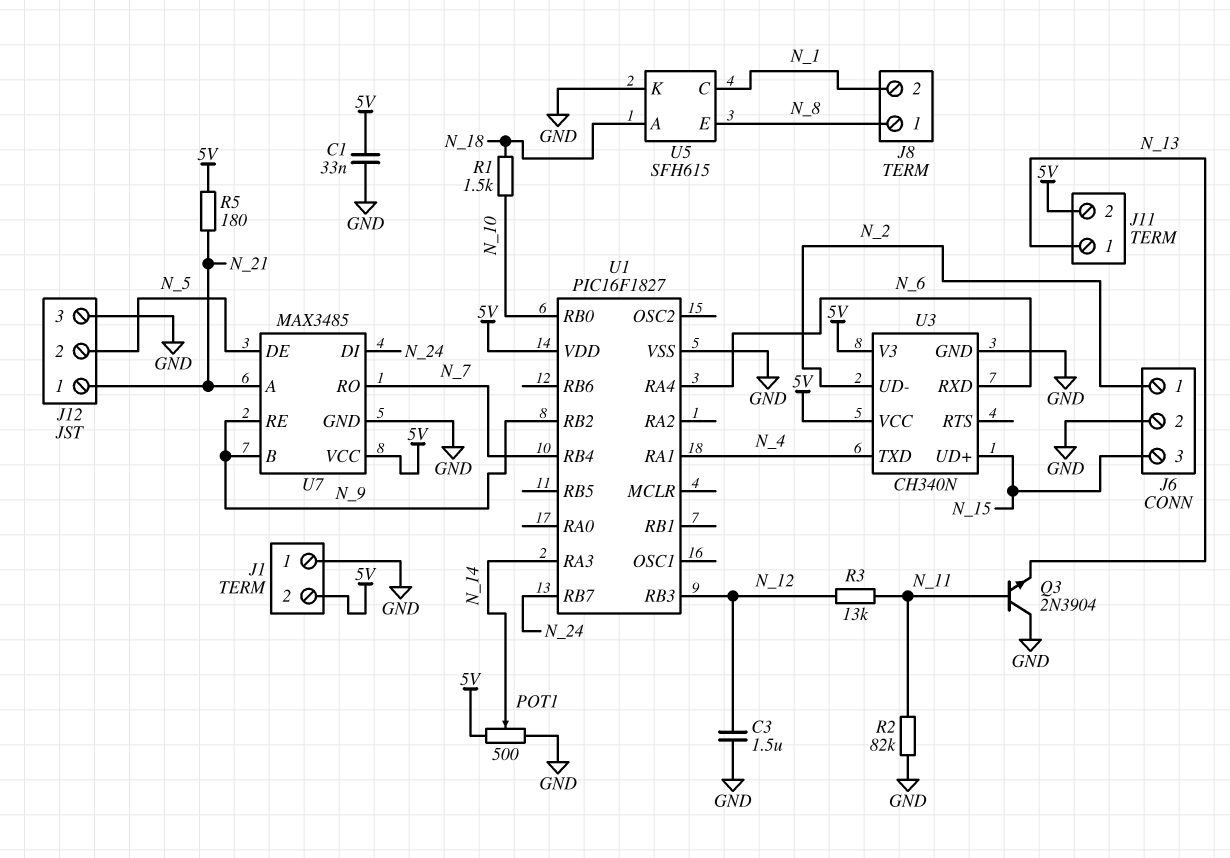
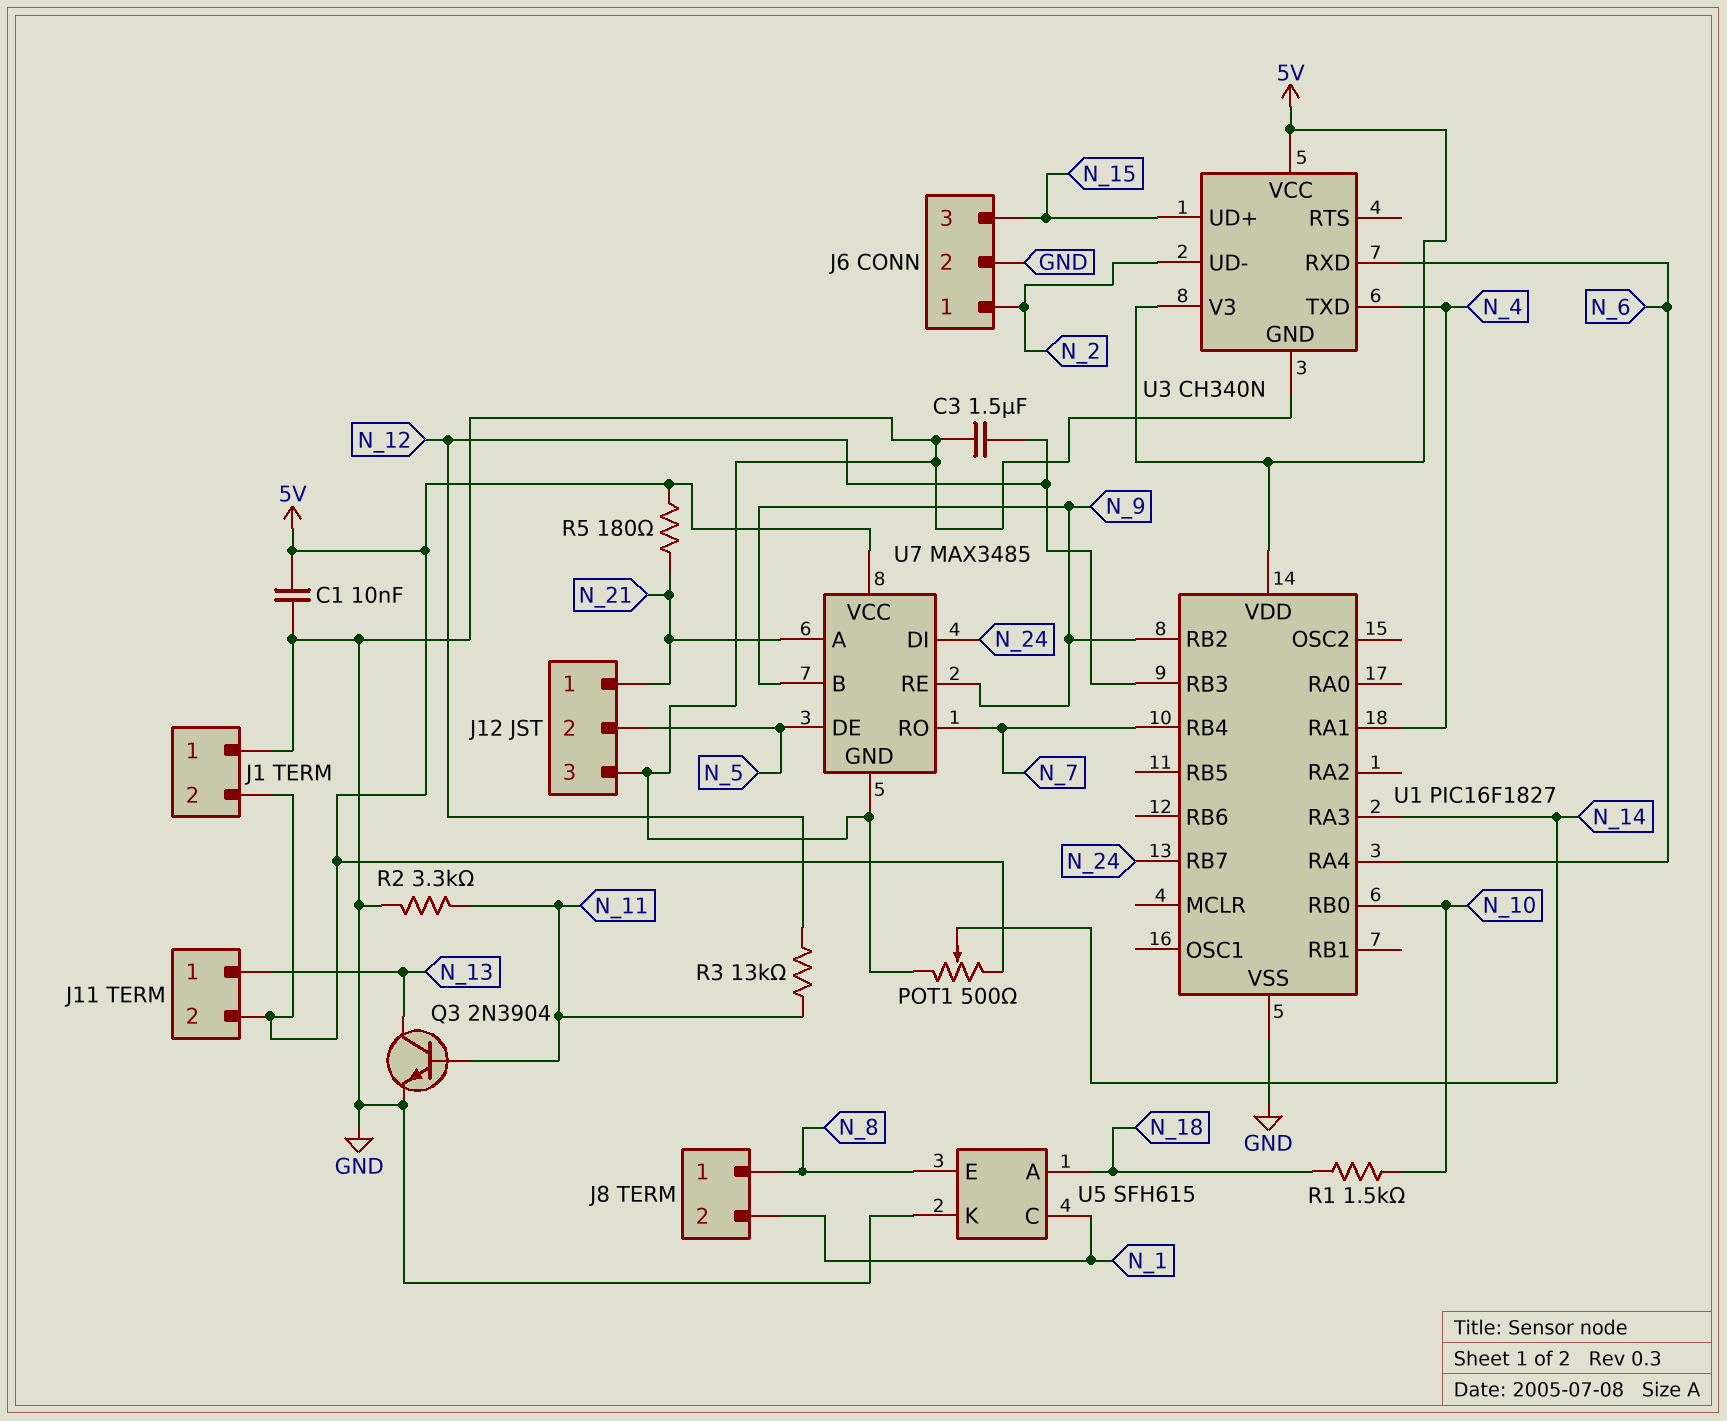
C1: 33nF (5V, GND) -> 10nF (5V, GND)
Q3: NPN 2N3904 (B N_11, C GND, E N_13) -> NPN 2N3904 (B N_11, C N_13, E GND)
R2: 82k (GND, N_11) -> 3.3k (GND, N_11)

